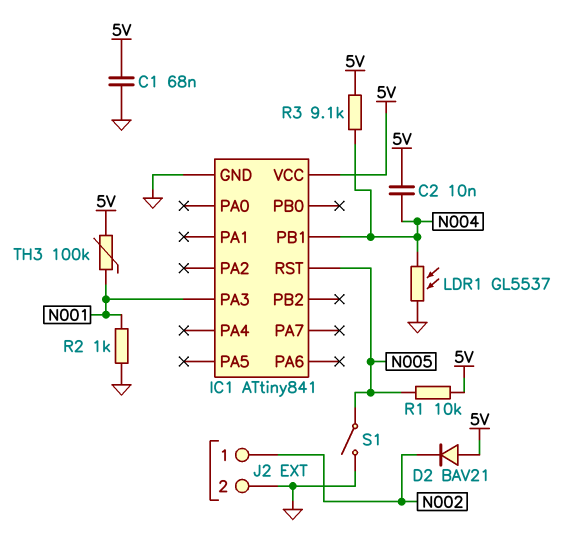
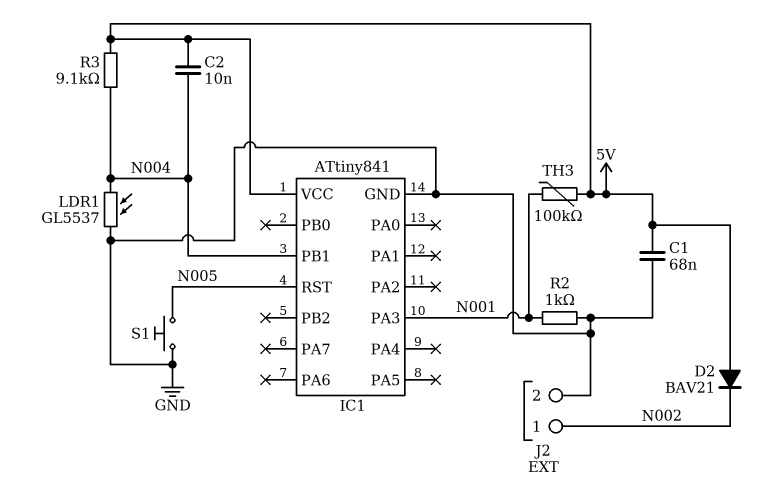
R1: 10k (5V, N005) -> none
S1: switch (GND, N005) -> button (GND, N005)

